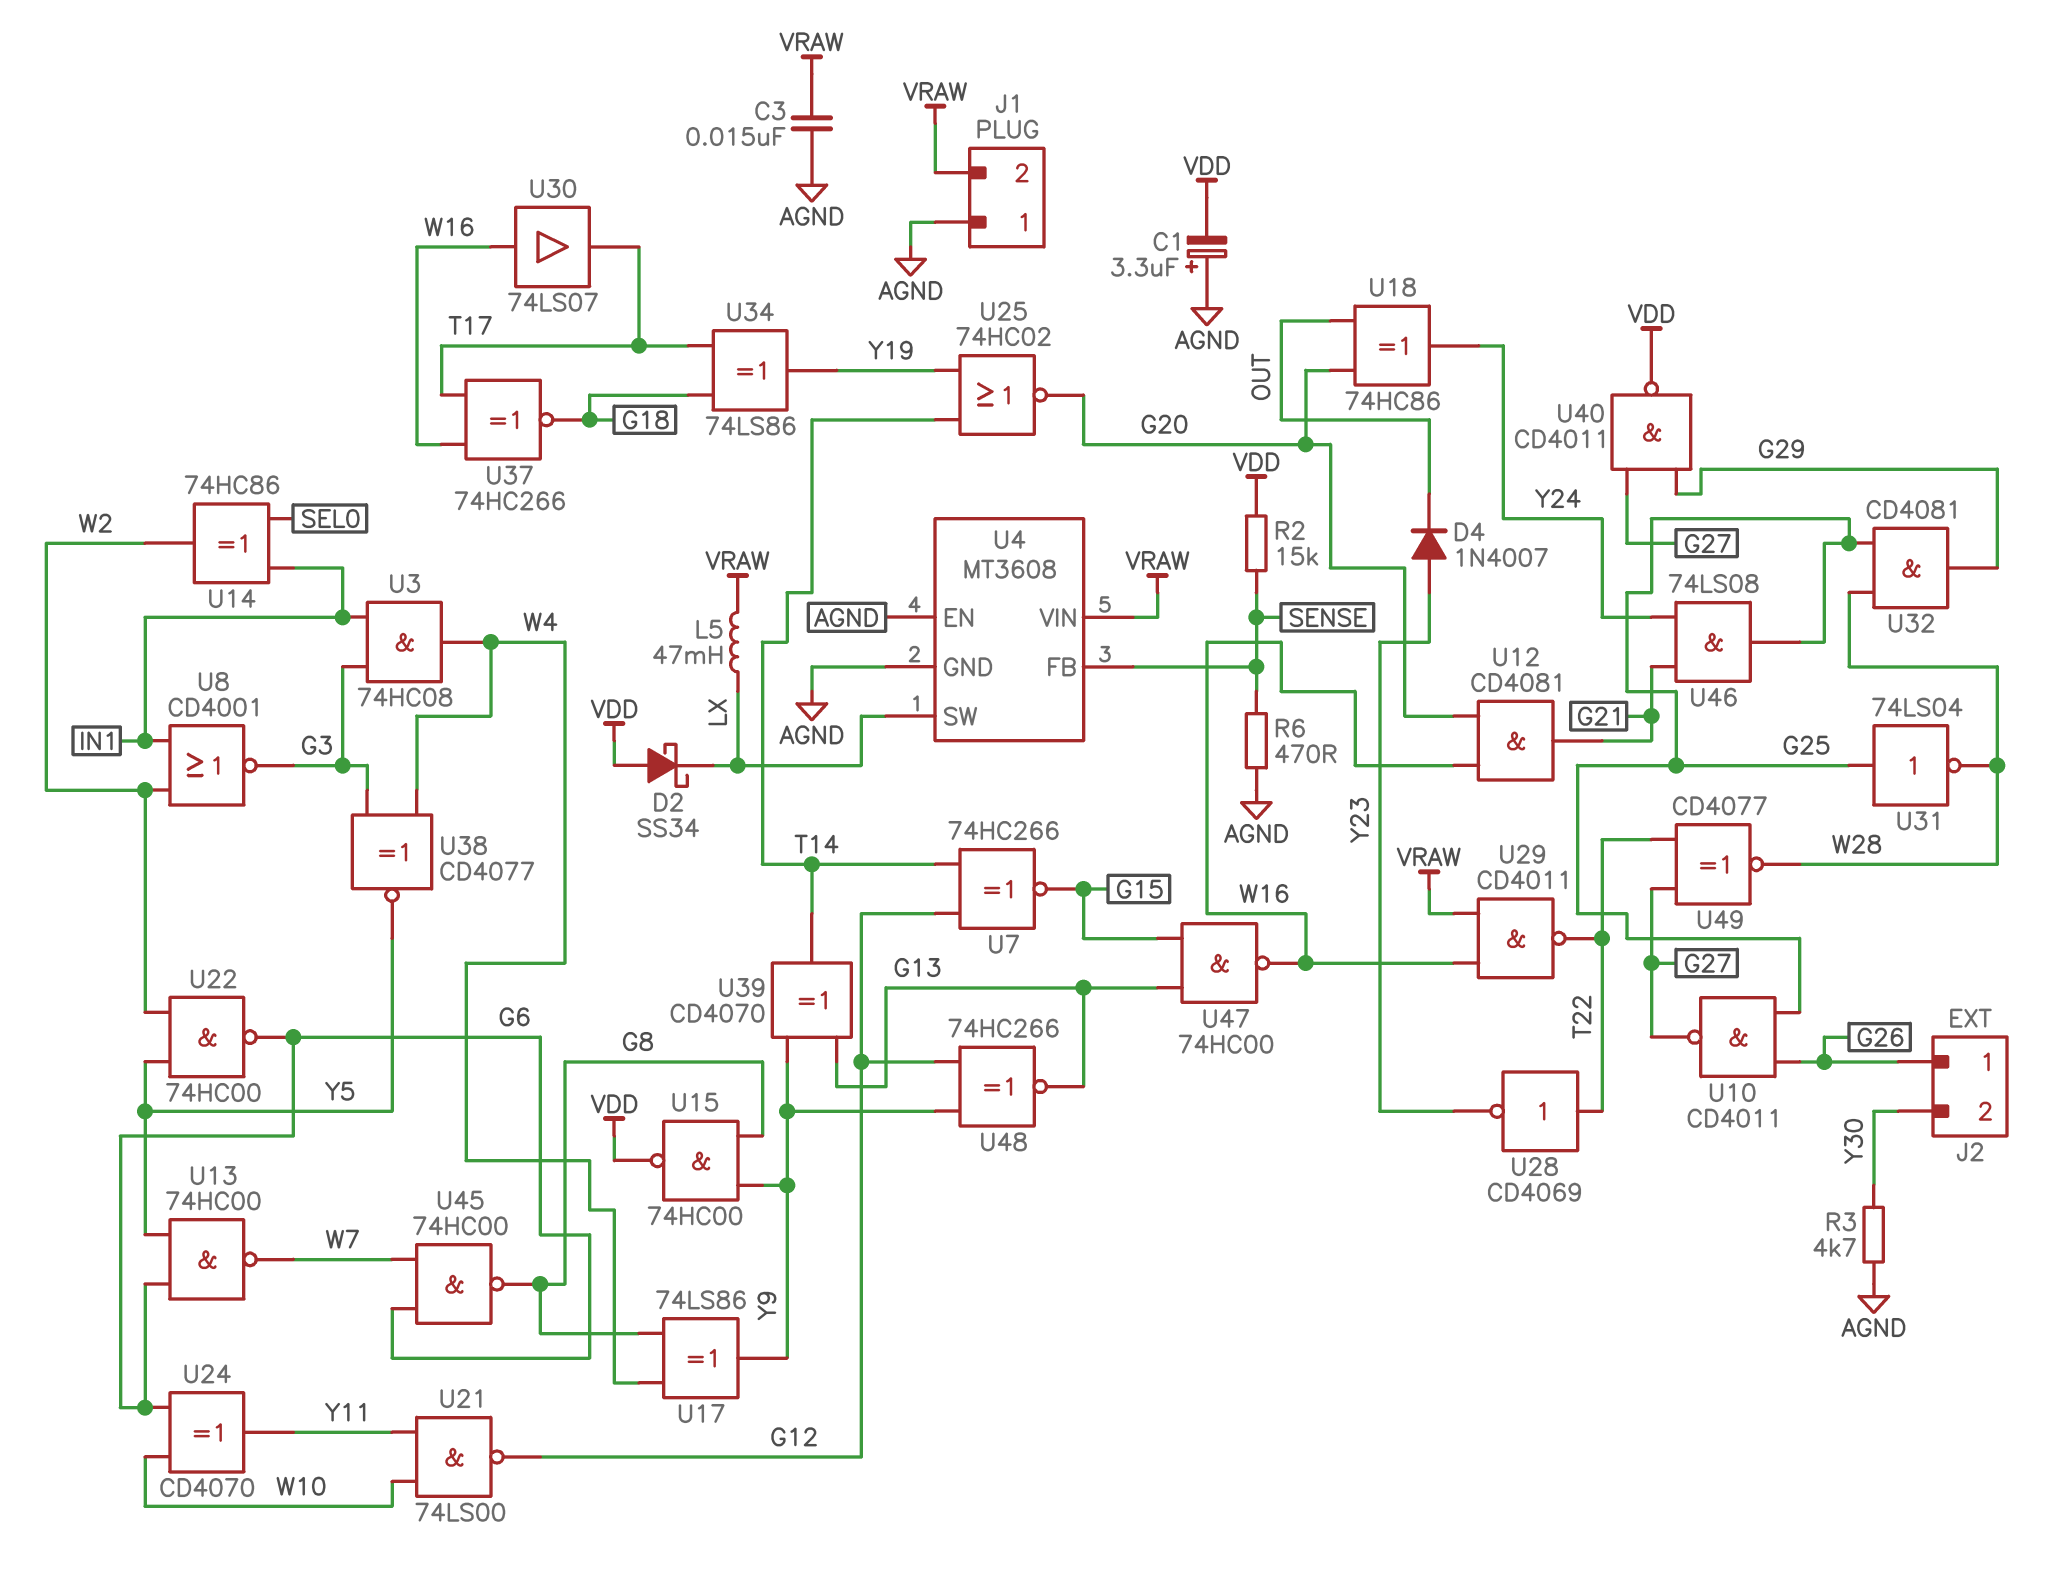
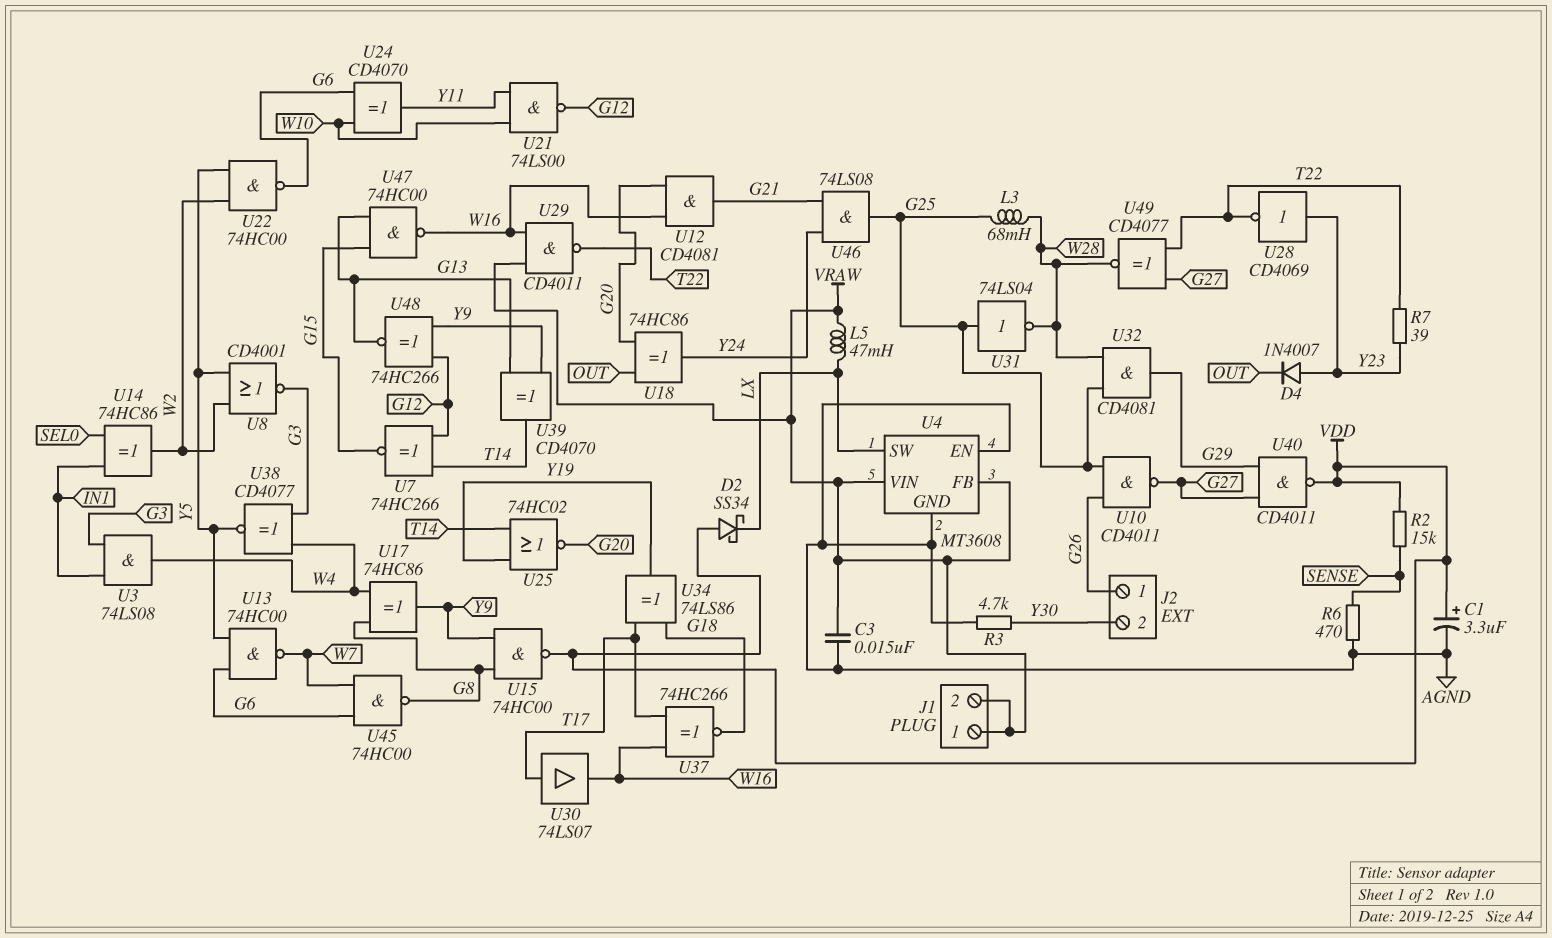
C1: 3.3uF (plus AGND, minus VDD) -> 3.3uF (plus VDD, minus AGND)
J1 pin 1: AGND -> VRAW
L3: none -> 68mH (G25, W28)
R7: none -> 39 (T22, Y23)
U3: AND 74HC08 (in G3, in IN1, out W4) -> AND 74LS08 (in G3, in IN1, out W4)
U4 pin FB: SENSE -> VRAW
U8: NOR CD4001 (in IN1, in W2, out G3) -> NOR CD4001 (in W2, in Y5, out G3)
U17: XOR 74LS86 (in G8, in W4, out Y9) -> XOR 74HC86 (in G8, in W4, out Y9)
U28: NOT CD4069 (in T22, out Y23) -> NOT CD4069 (in Y23, out T22)
U30: buffer 74LS07 (in W16, out T17) -> buffer 74LS07 (in T17, out W16)

